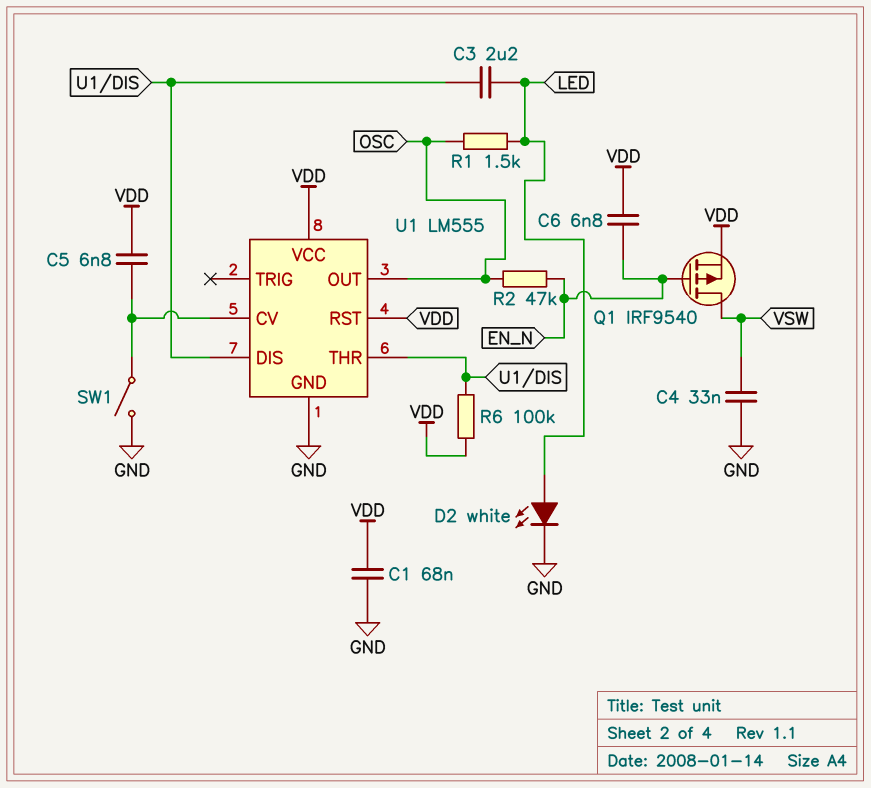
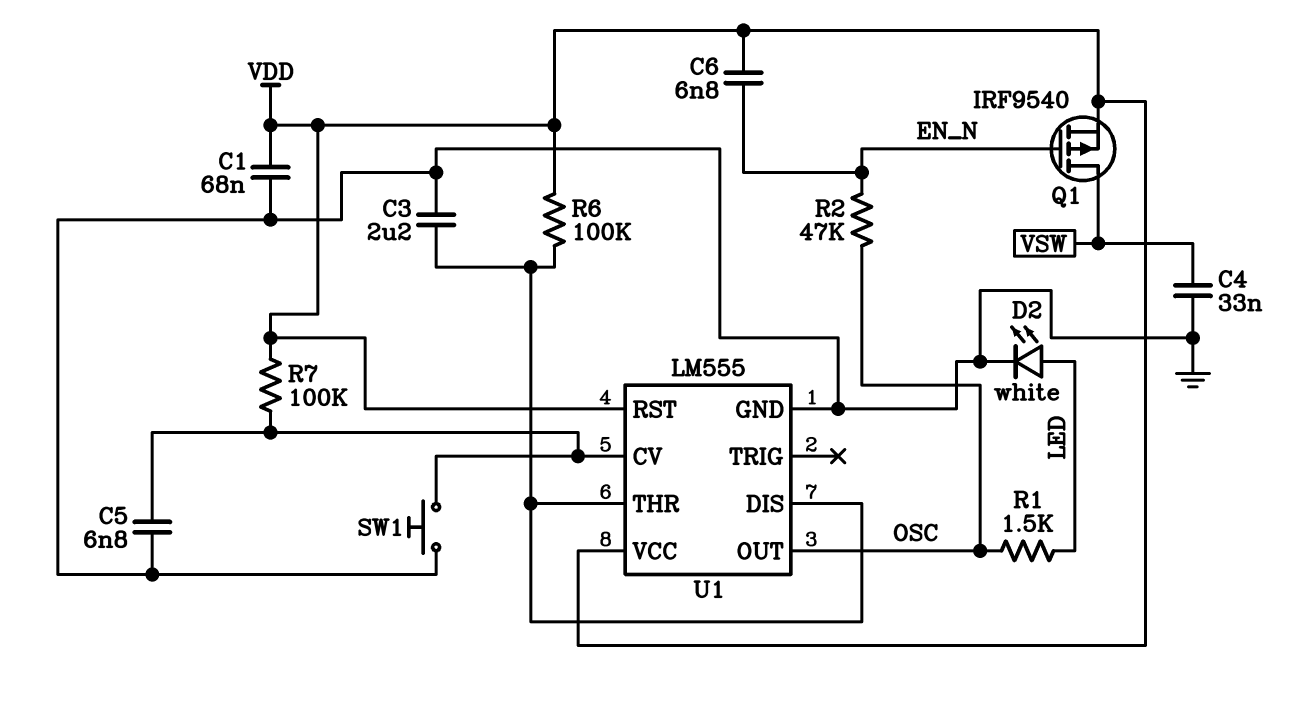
C3: 2.2uF (LED, U1/DIS) -> 2.2uF (GND, U1/DIS)
C5: 6.8nF (U1/CV, VDD) -> 6.8nF (GND, U1/CV)
R7: none -> 100k (U1/CV, VDD)
SW1: switch (GND, U1/CV) -> button (GND, U1/CV)

